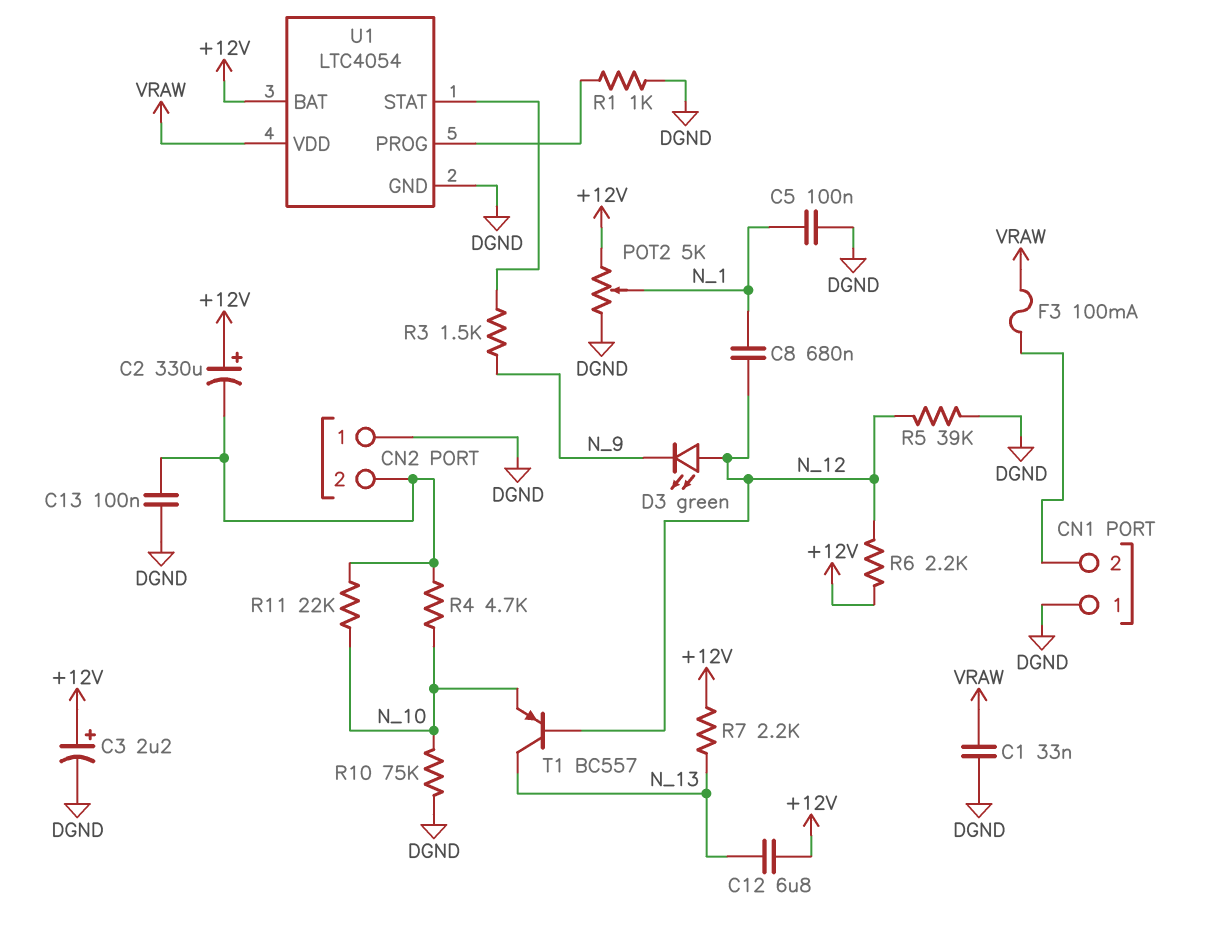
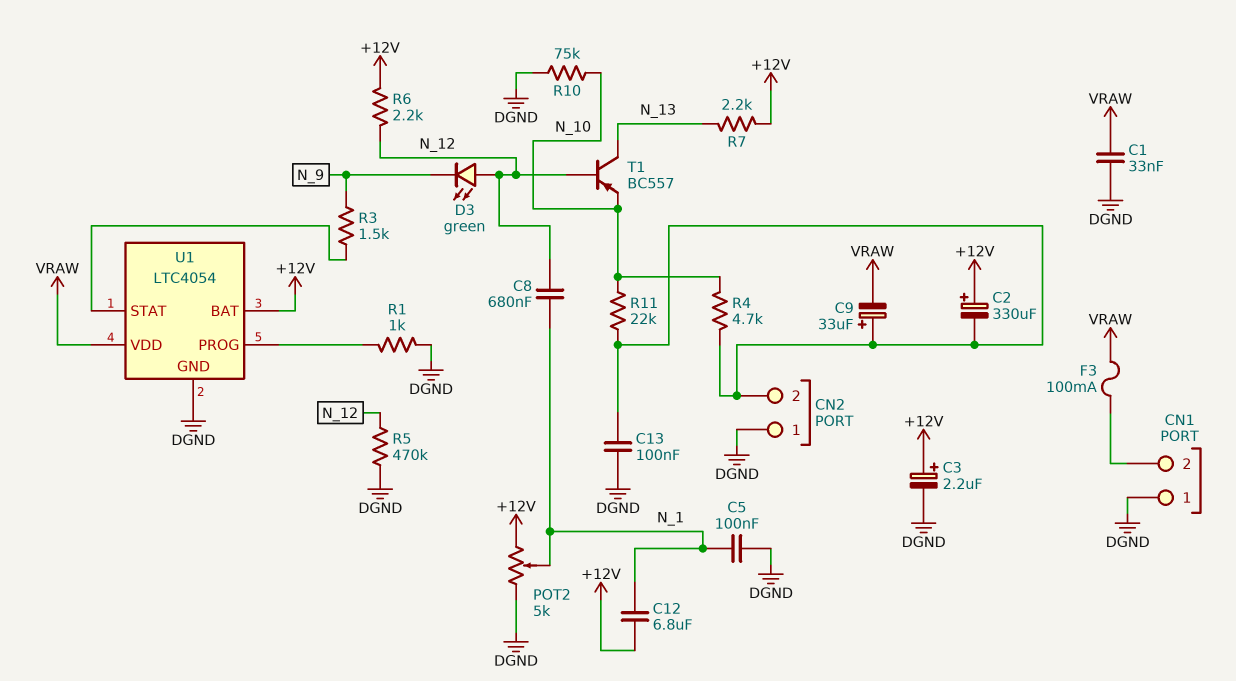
C9: none -> 33uF (plus CN2/2, minus VRAW)
C12: 6.8uF (+12V, N_13) -> 6.8uF (+12V, N_1)
R5: 39k (DGND, N_12) -> 470k (DGND, N_12)

